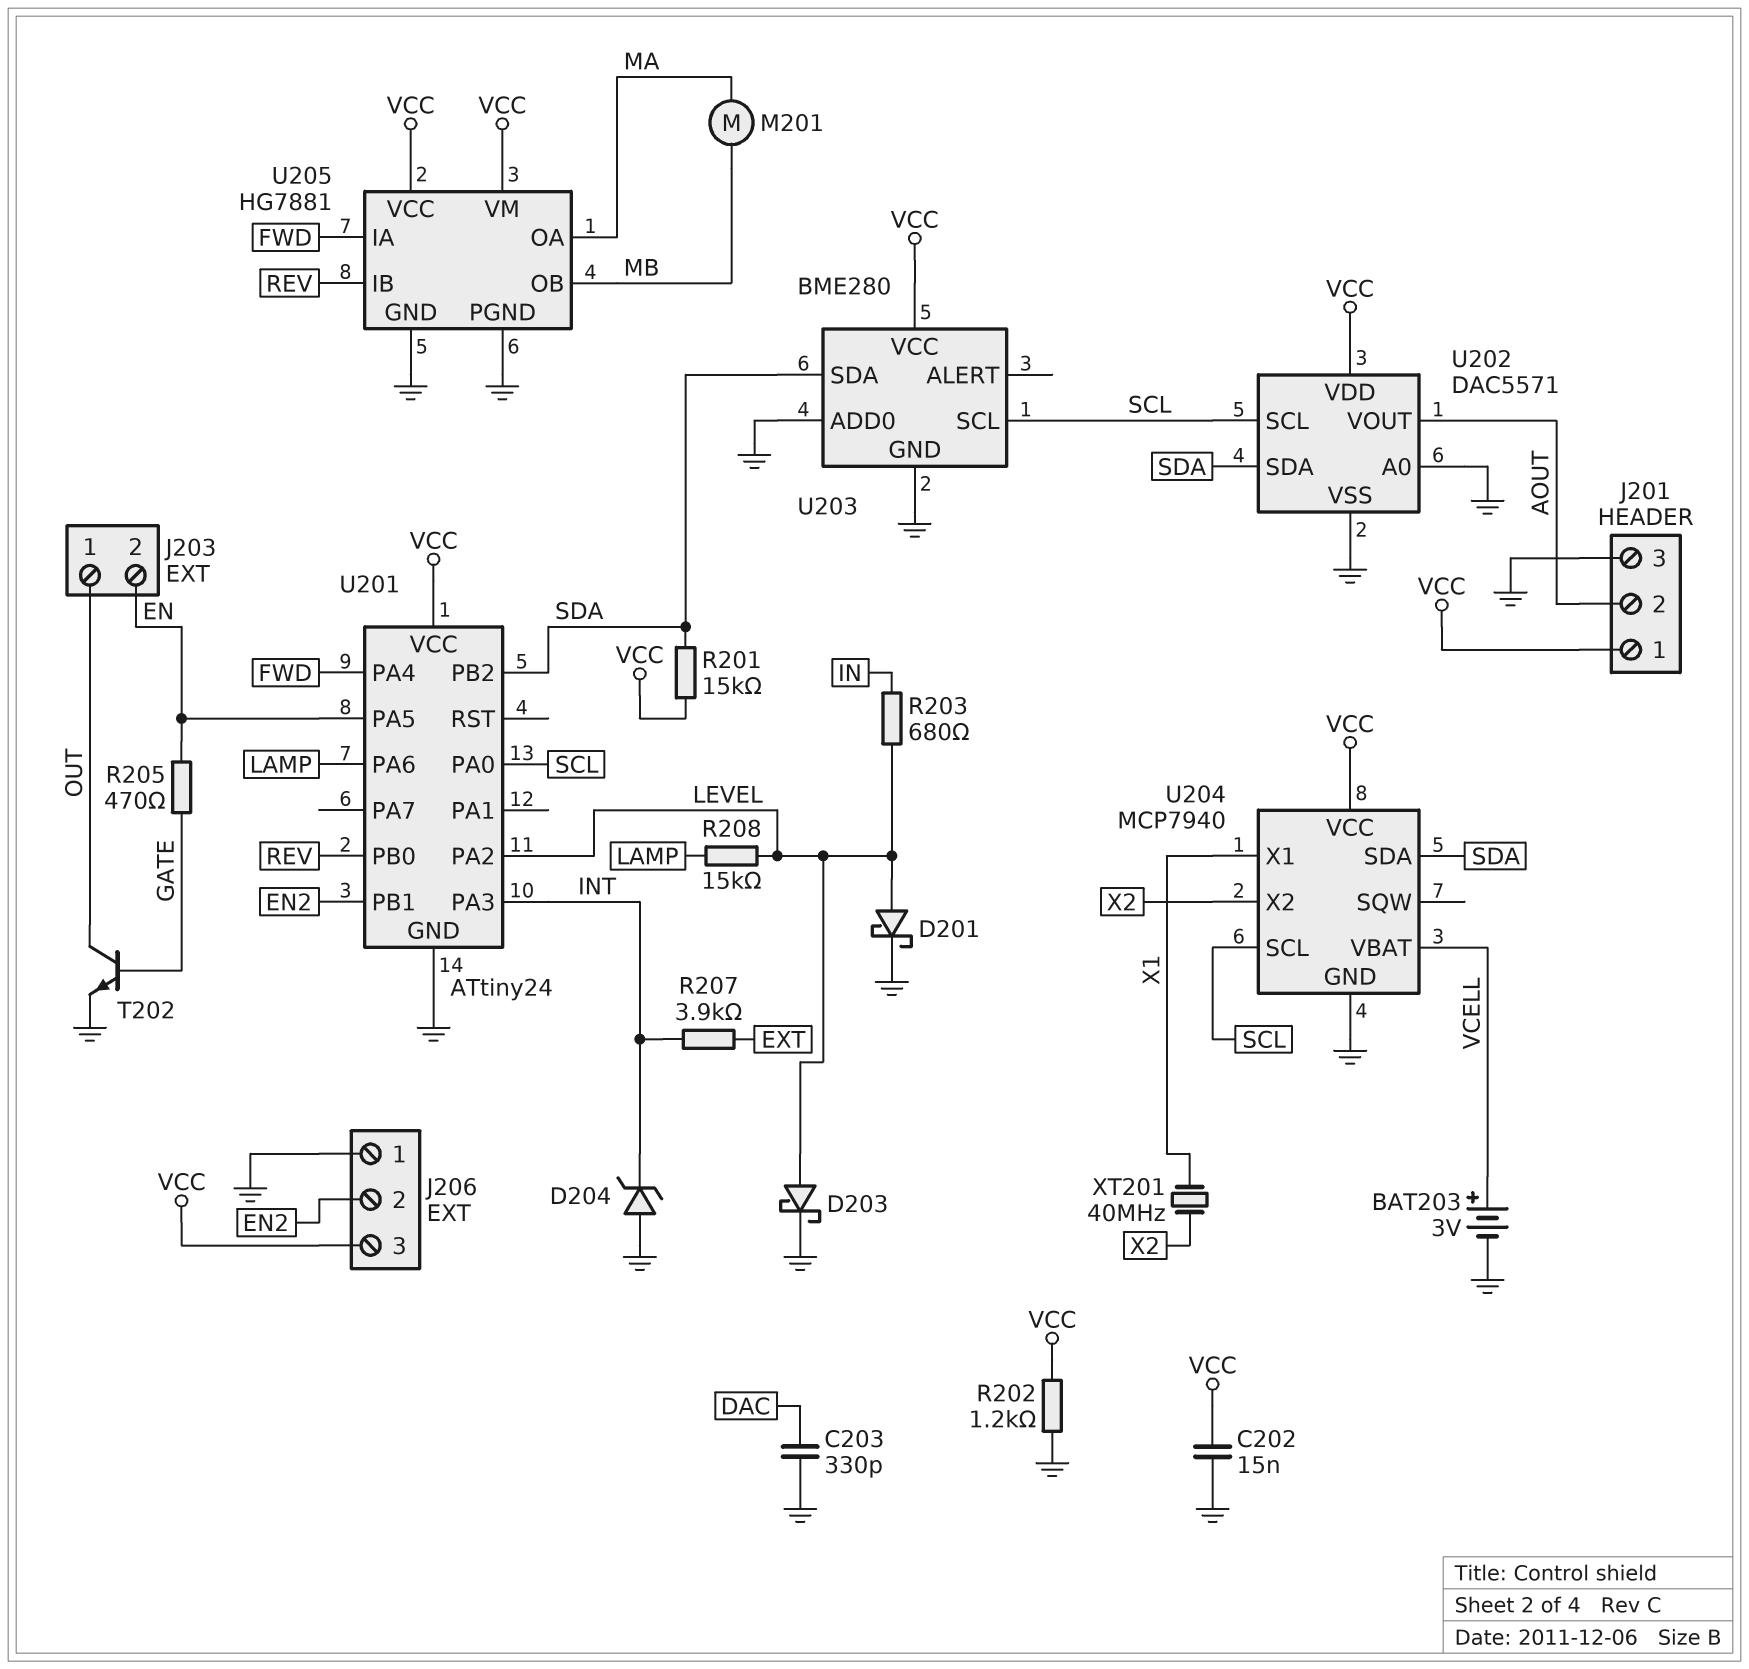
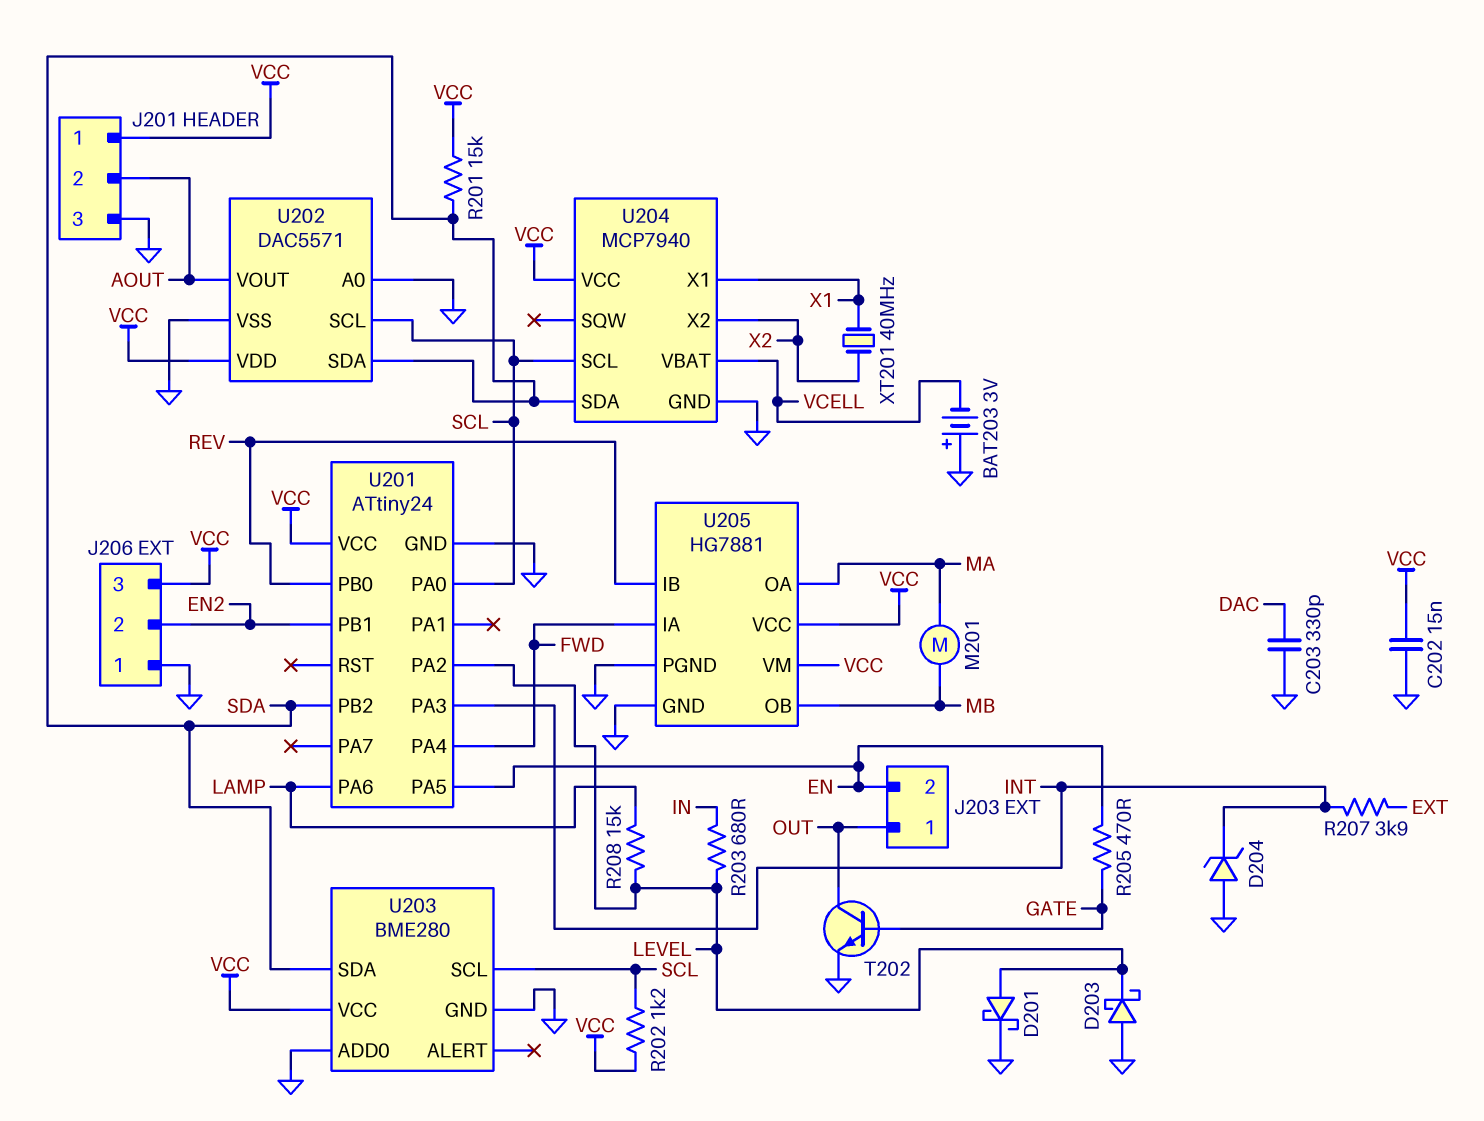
BAT203: 3V (plus VCELL, minus GND) -> 3V (plus GND, minus VCELL)
D203: schottky (A LEVEL, K GND) -> schottky (A GND, K LEVEL)
R202: 1.2k (GND, VCC) -> 1.2k (SCL, VCC)

